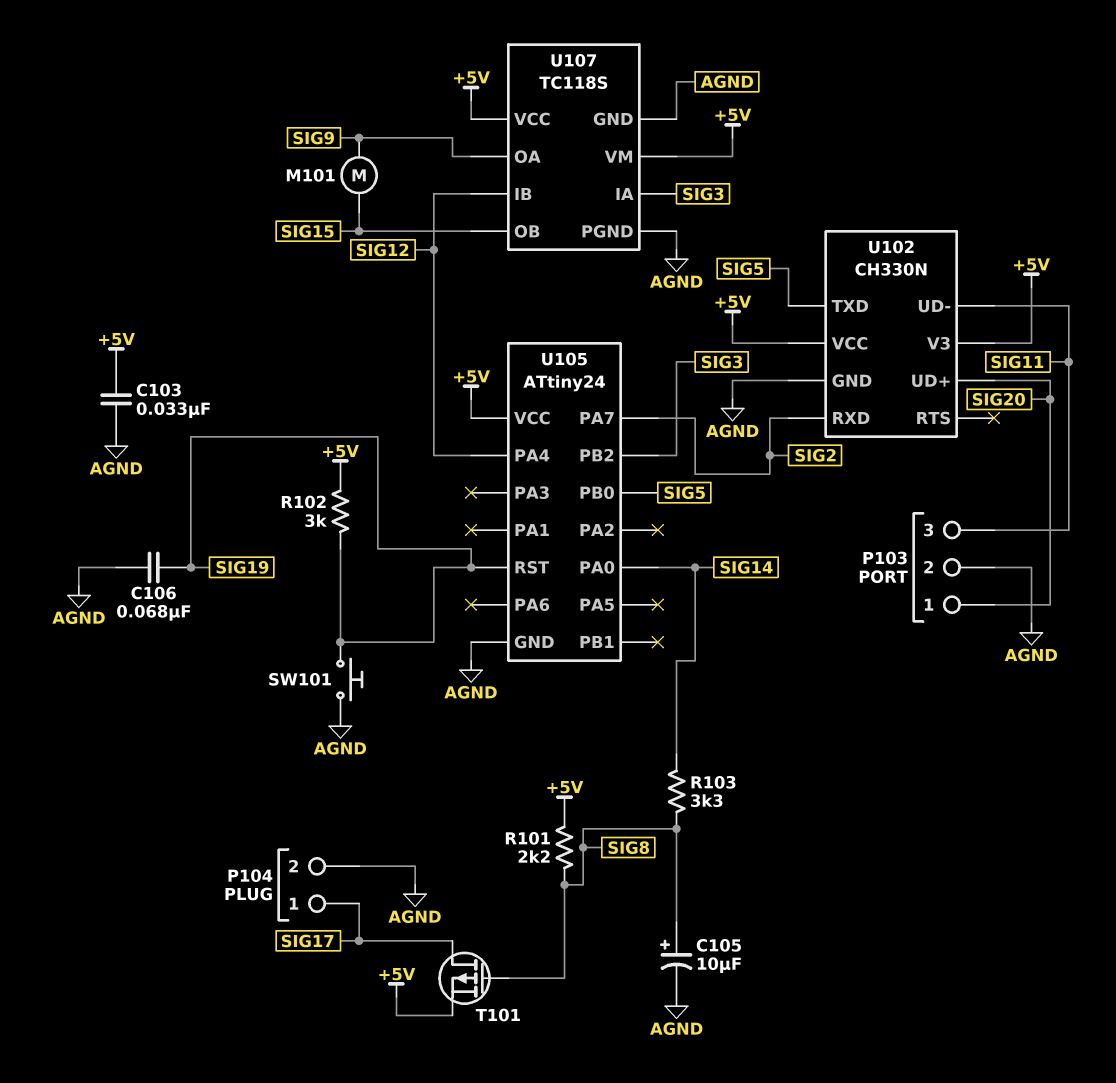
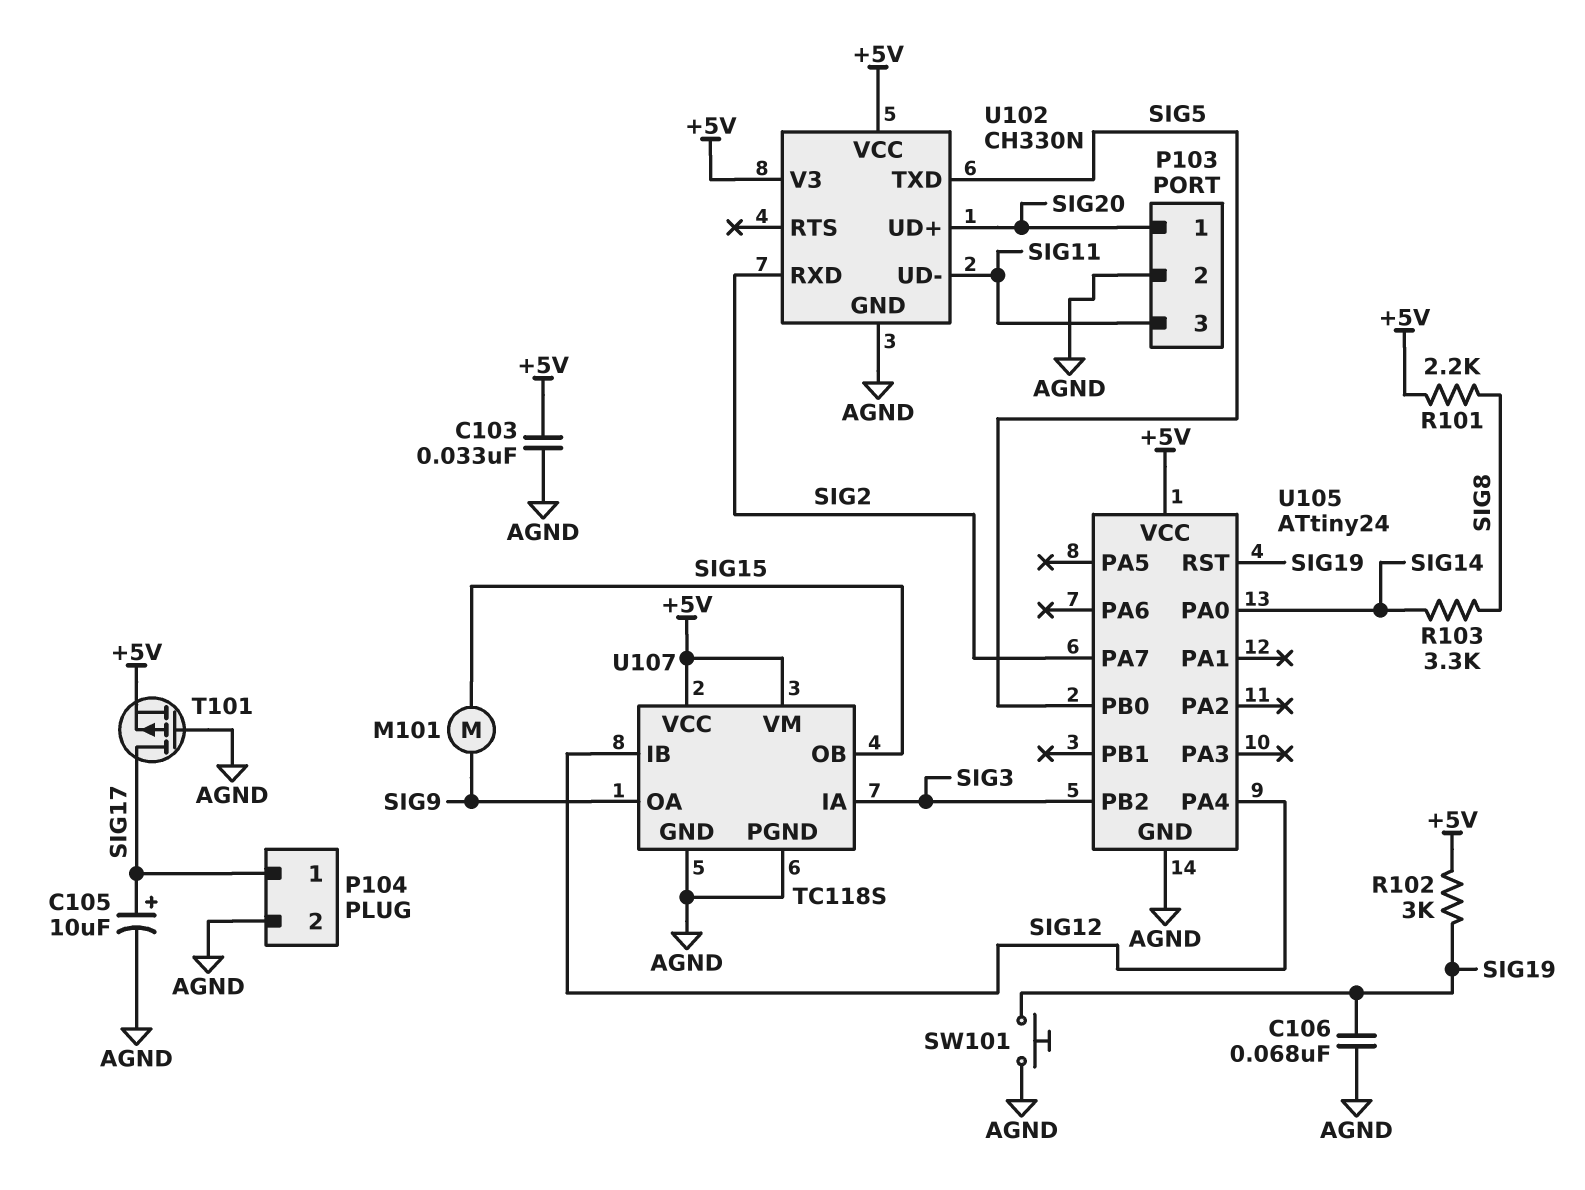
C105: 10uF (plus SIG8, minus AGND) -> 10uF (plus SIG17, minus AGND)
T101: PMOS (G SIG8, D SIG17, S +5V) -> PMOS (G AGND, D SIG17, S +5V)

